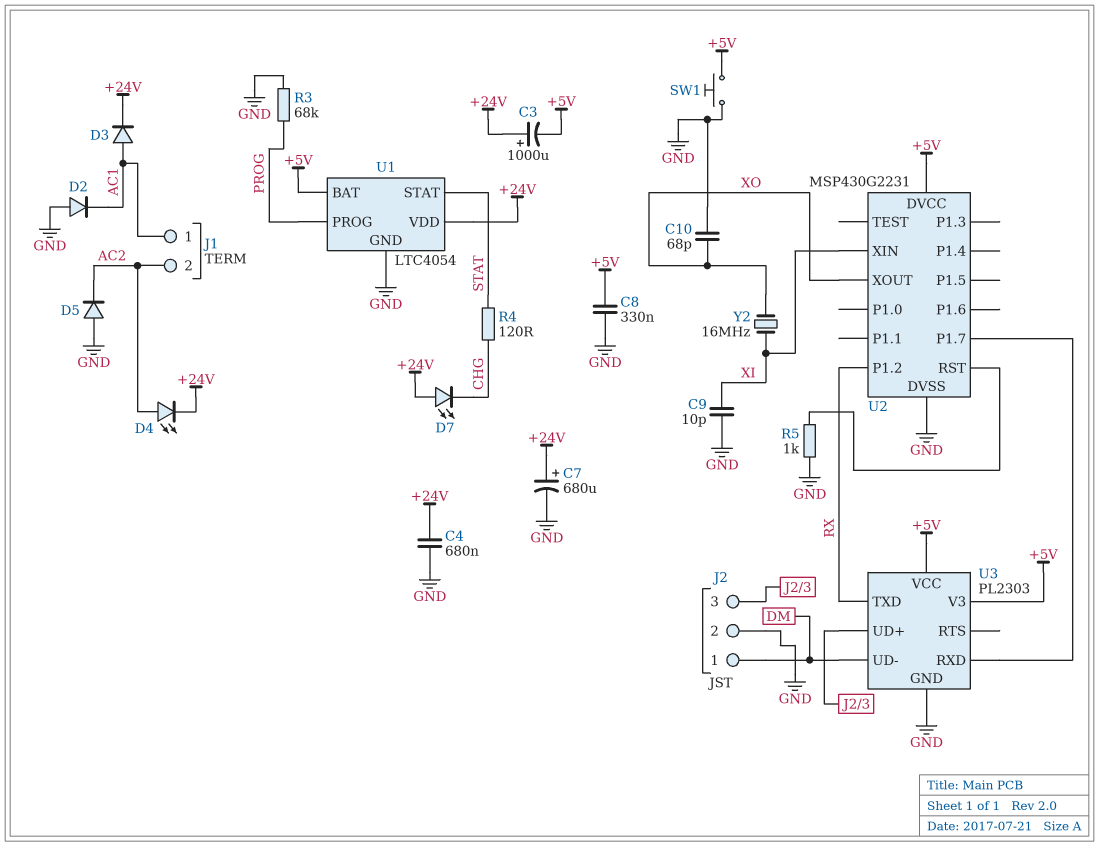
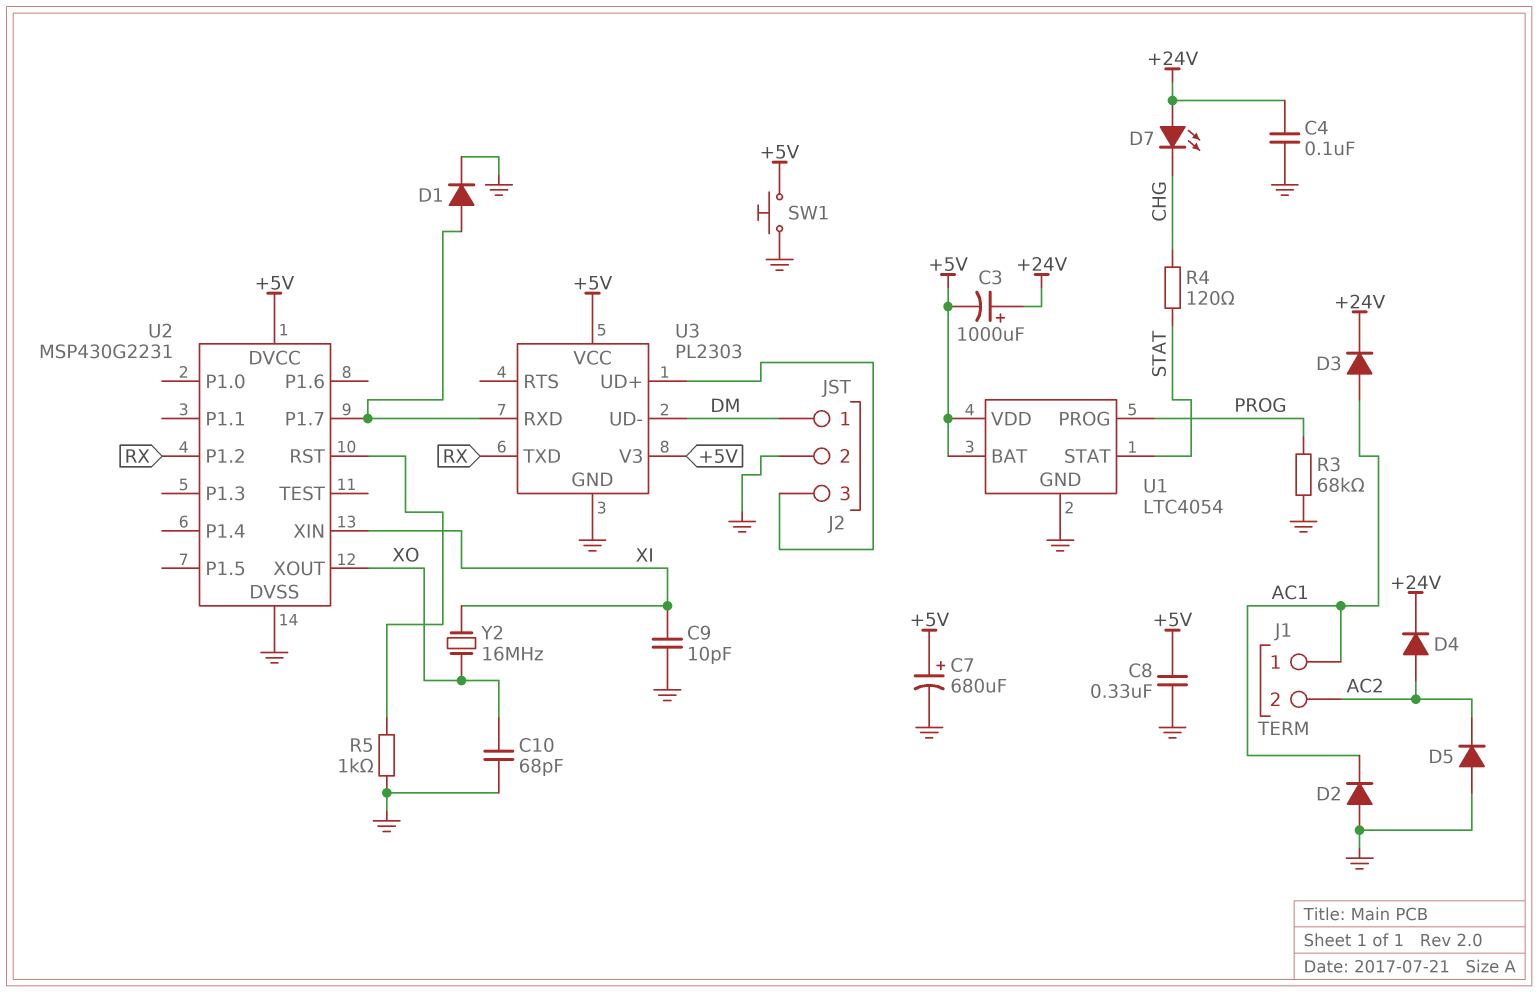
C4: 680nF (+24V, GND) -> 100nF (+24V, GND)
C7: 680uF (plus +24V, minus GND) -> 680uF (plus +5V, minus GND)
D1: none -> diode (A U2/P1.7, K GND)
D4: LED (A AC2, K +24V) -> diode (A AC2, K +24V)
U1 pin VDD: +24V -> +5V

